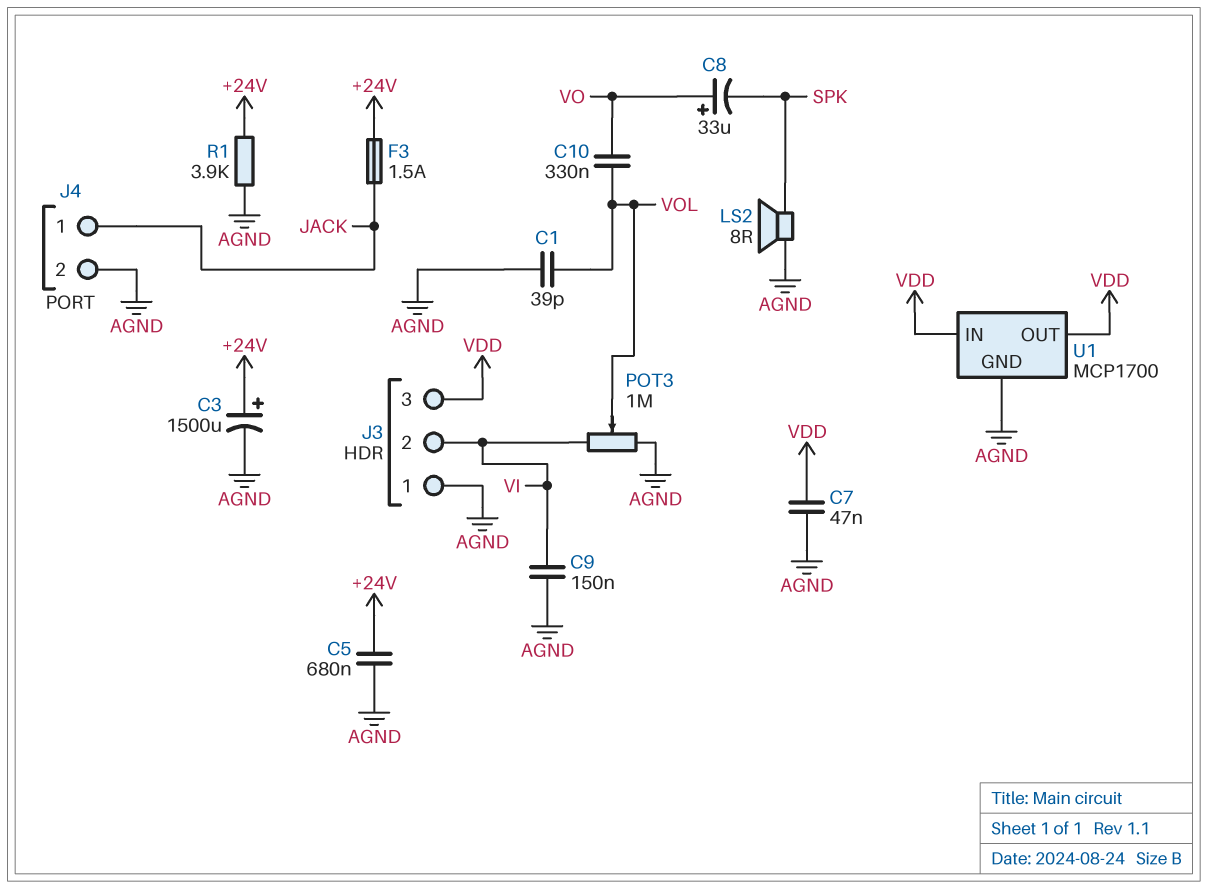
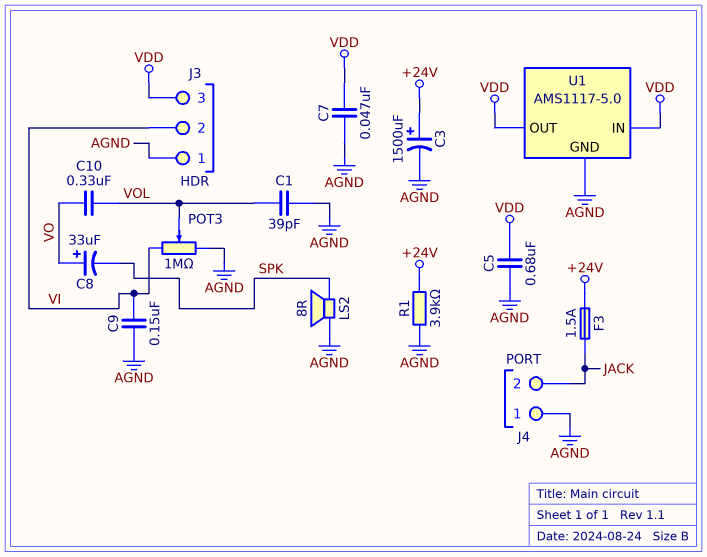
C5: 680nF (+24V, AGND) -> 680nF (AGND, VDD)
J4 pin 1: JACK -> AGND
J4 pin 2: AGND -> JACK
U1: MCP1700 -> AMS1117-5.0

